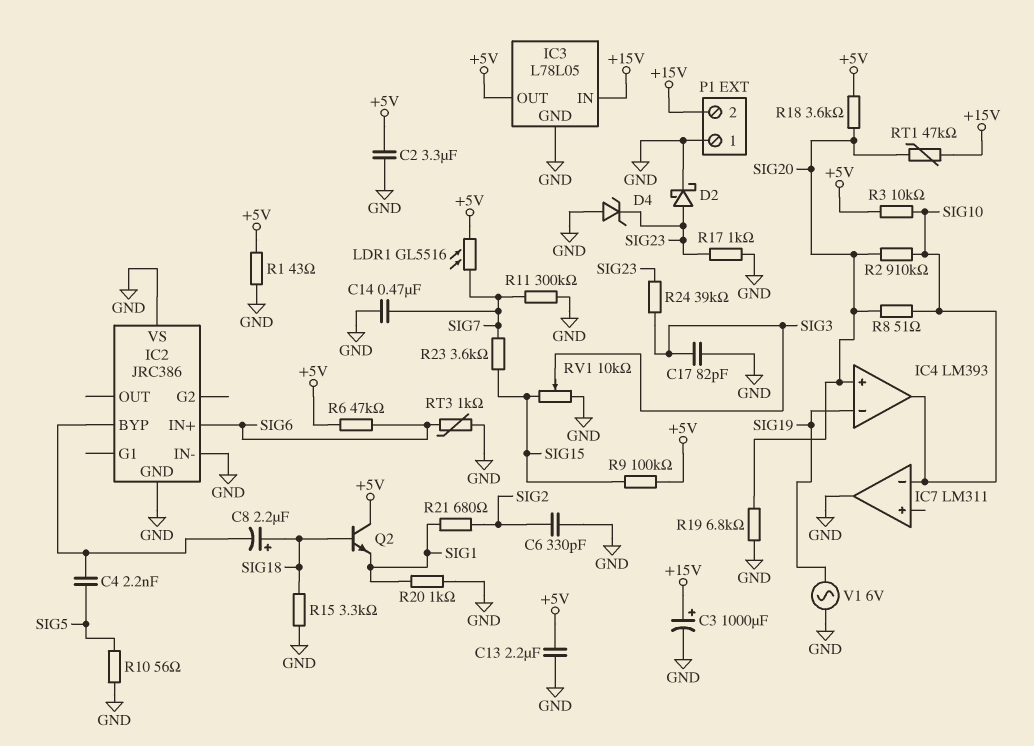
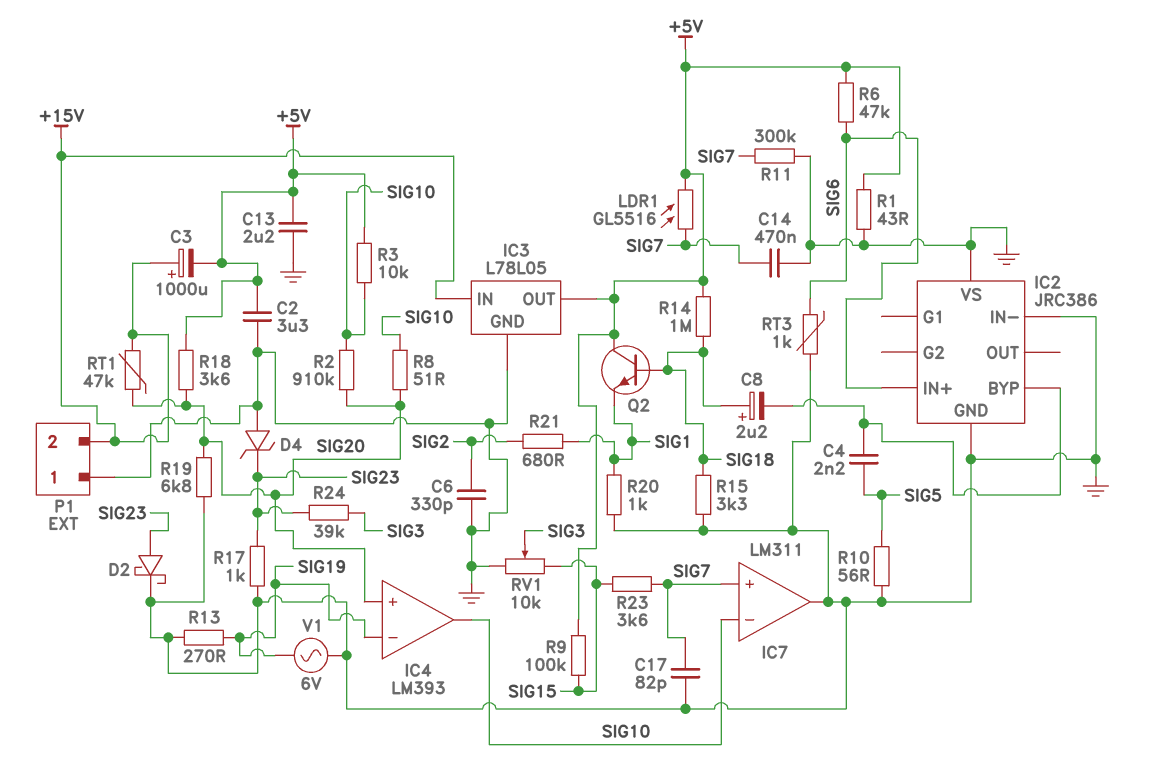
C3: 1000uF (plus +15V, minus GND) -> 1000uF (plus +15V, minus +5V)
C17: 82pF (GND, SIG3) -> 82pF (GND, SIG7)
IC7 pin in+: none -> SIG7
R13: none -> 270 (GND, SIG19)
R14: none -> 1M (+5V, SIG18)

